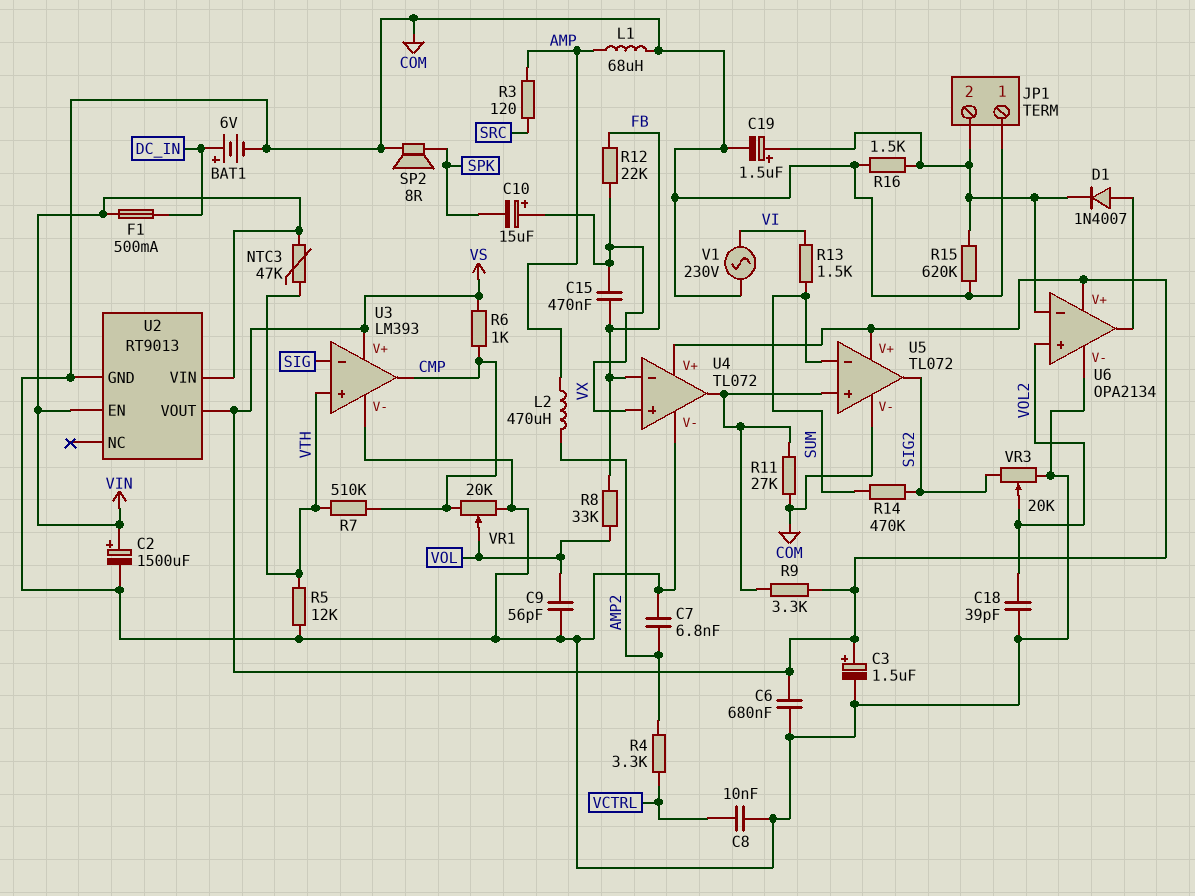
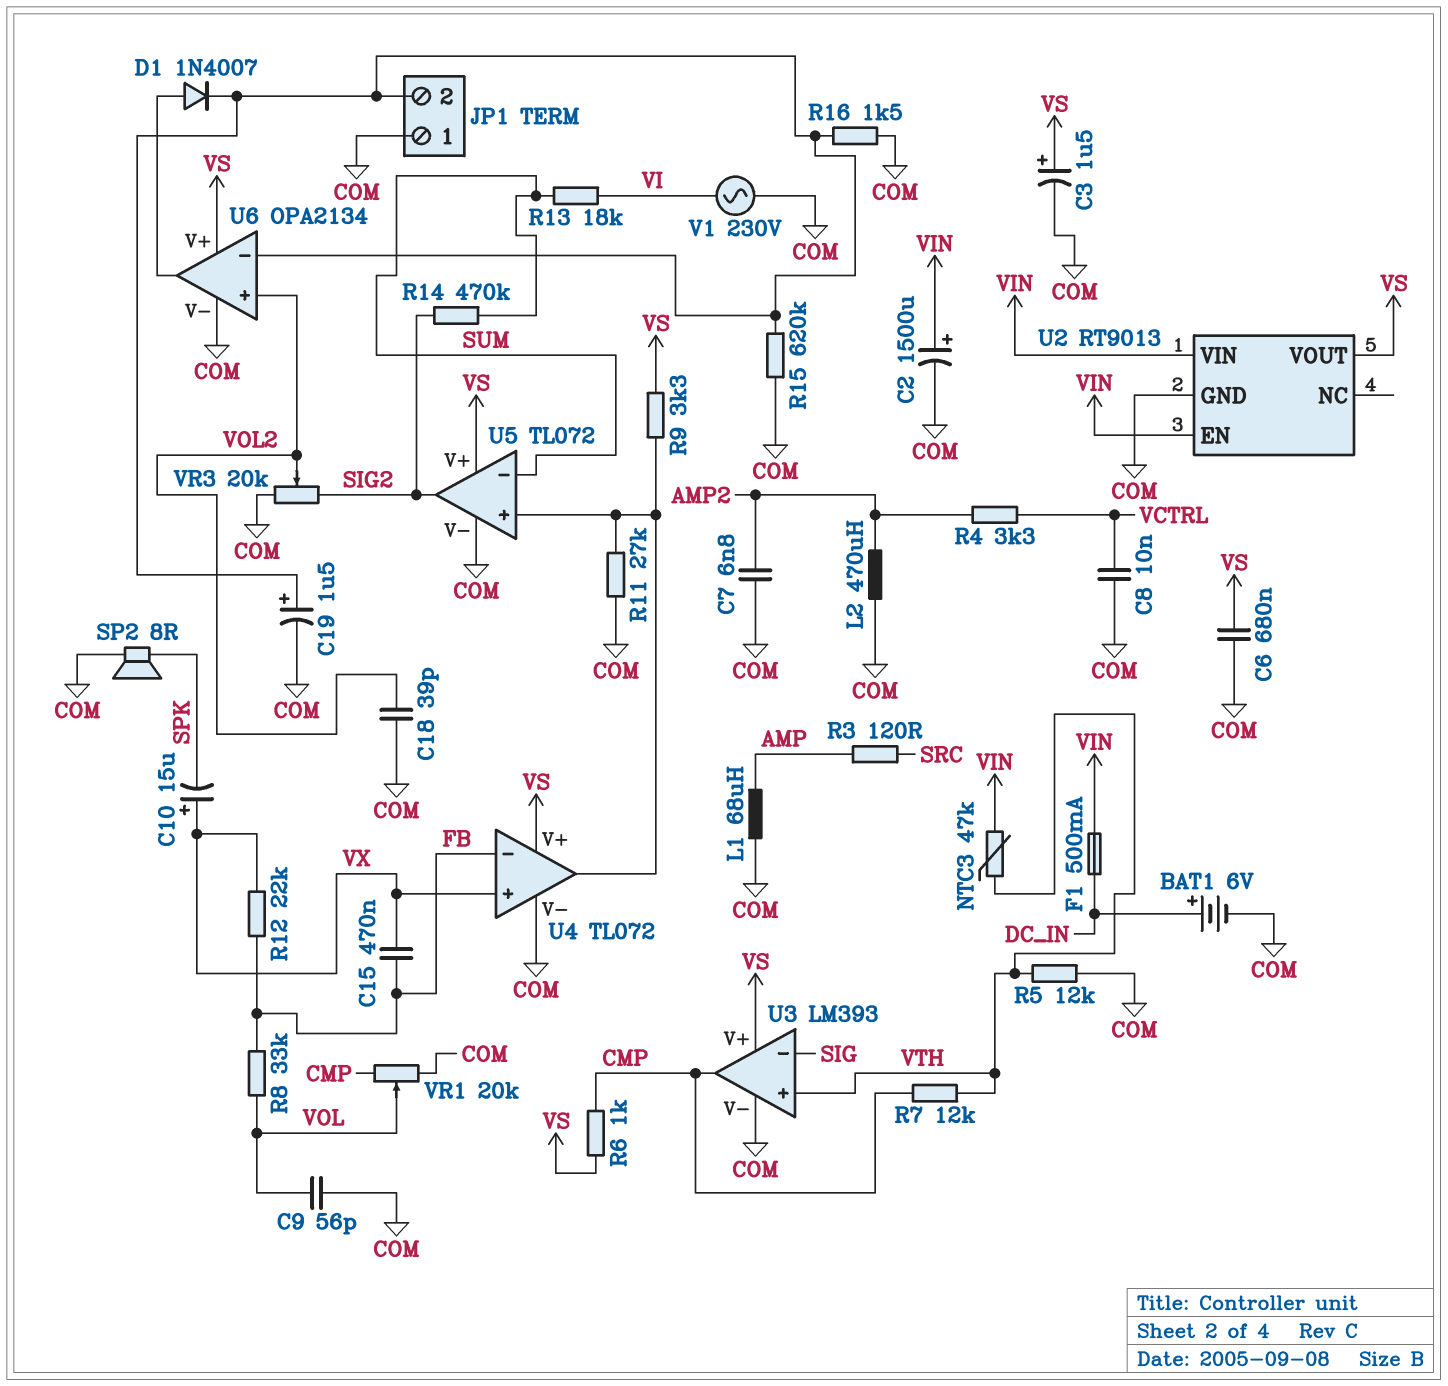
L2: 470uH (AMP, AMP2) -> 470uH (AMP2, COM)
R7: 510k (CMP, VTH) -> 12k (CMP, VTH)
R13: 1.5k (SUM, VI) -> 18k (SUM, VI)

